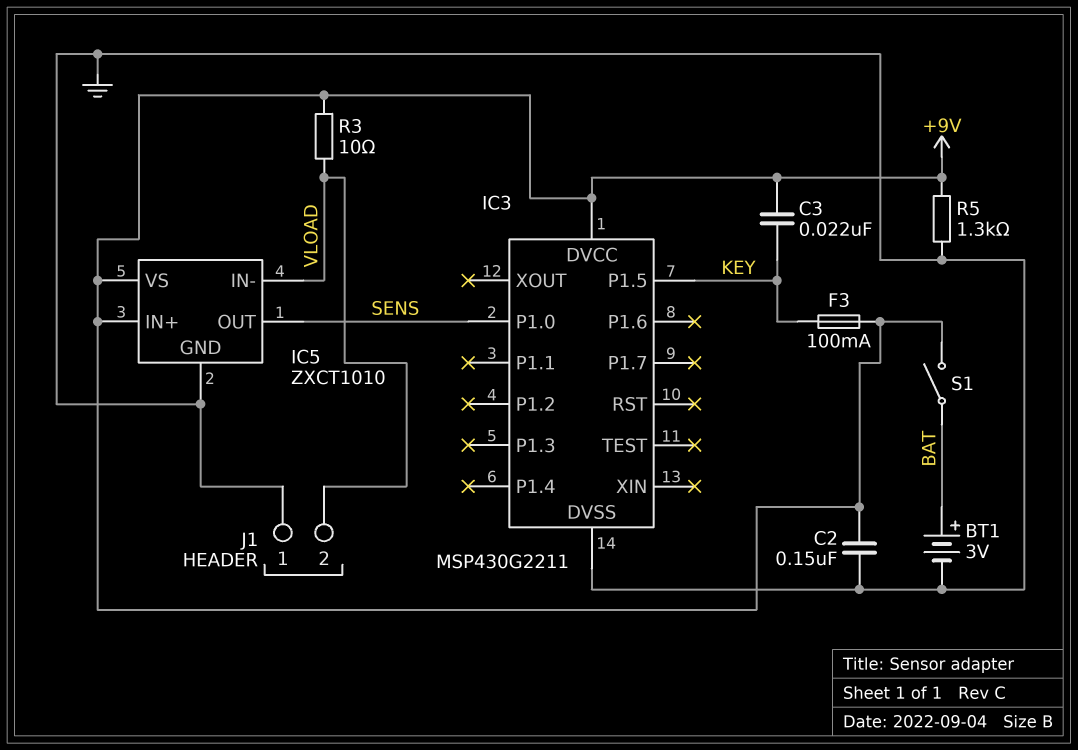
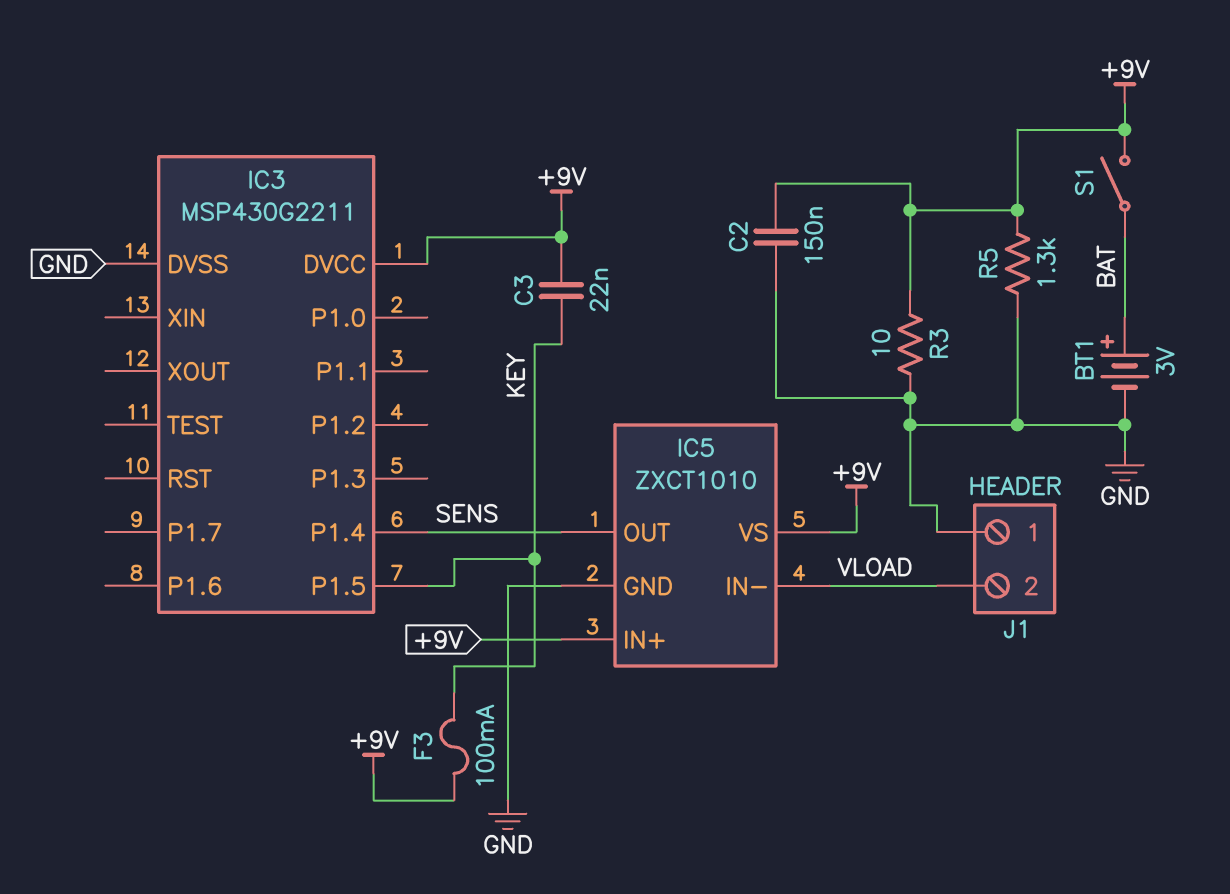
IC3 pin P1.0: SENS -> none
IC3 pin P1.4: none -> SENS
R3: 10 (+9V, VLOAD) -> 10 (+9V, GND)

